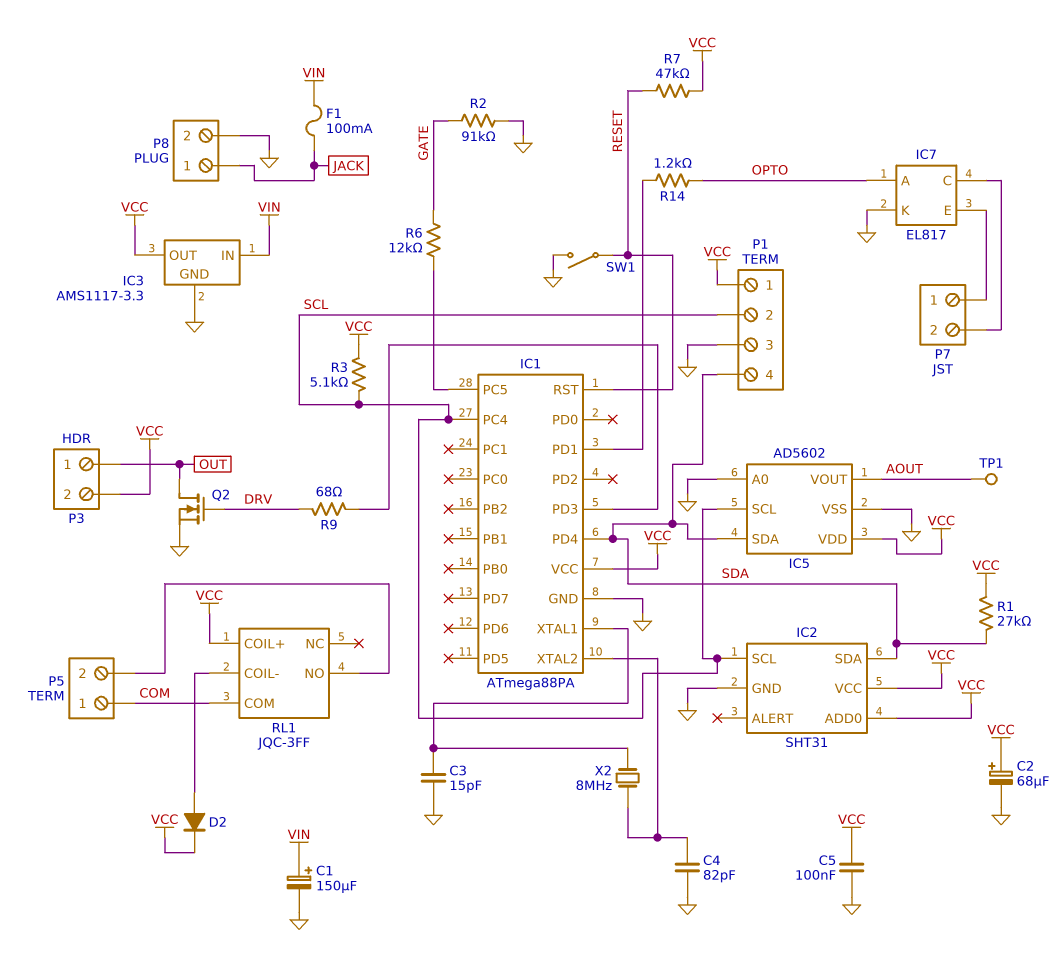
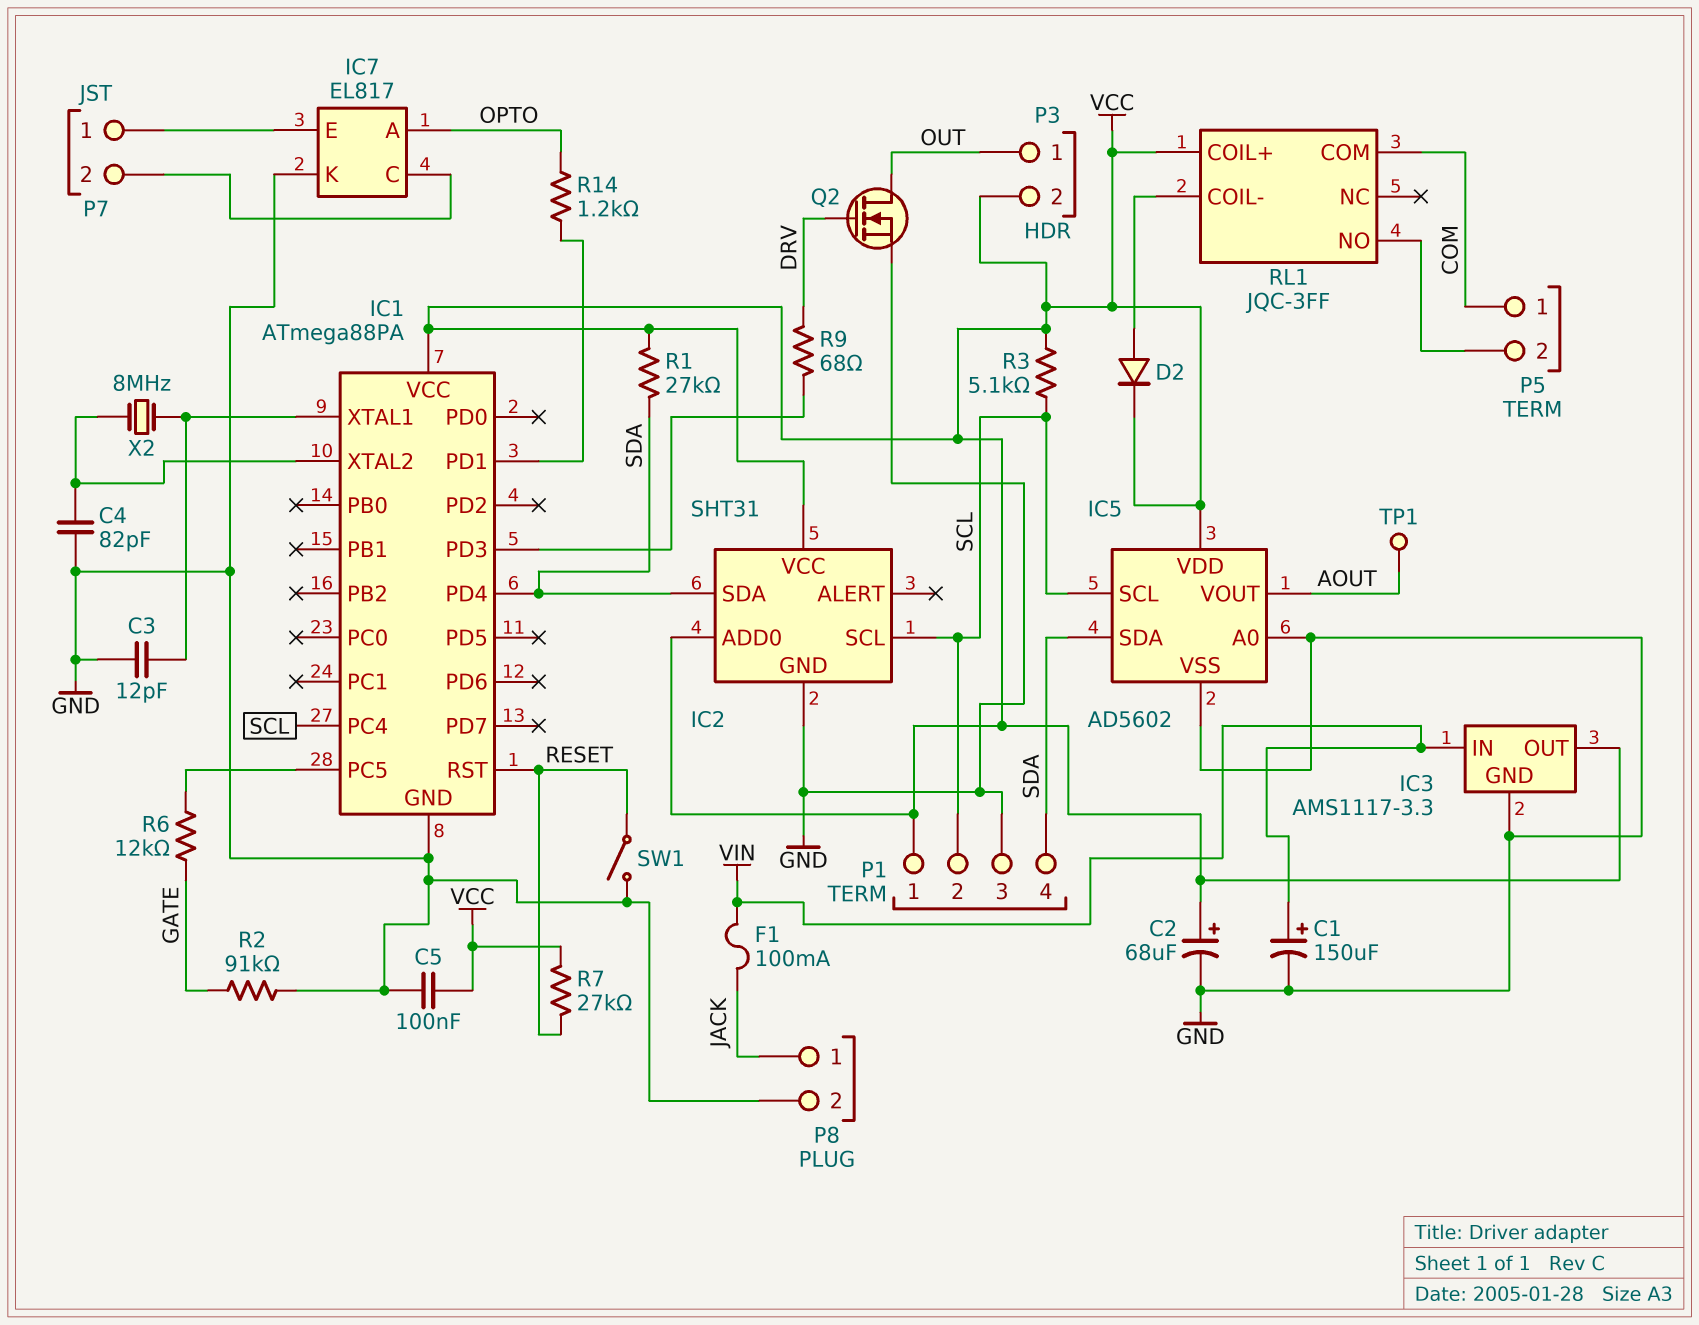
C3: 15pF (GND, IC1/XTAL1) -> 12pF (GND, IC1/XTAL1)
R7: 47k (RESET, VCC) -> 27k (RESET, VCC)

